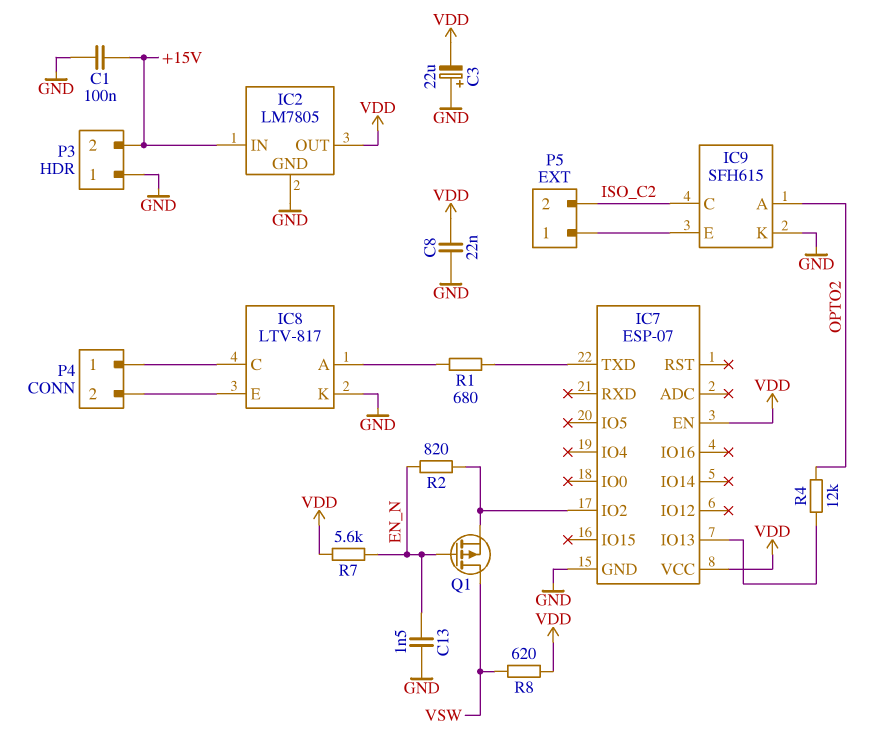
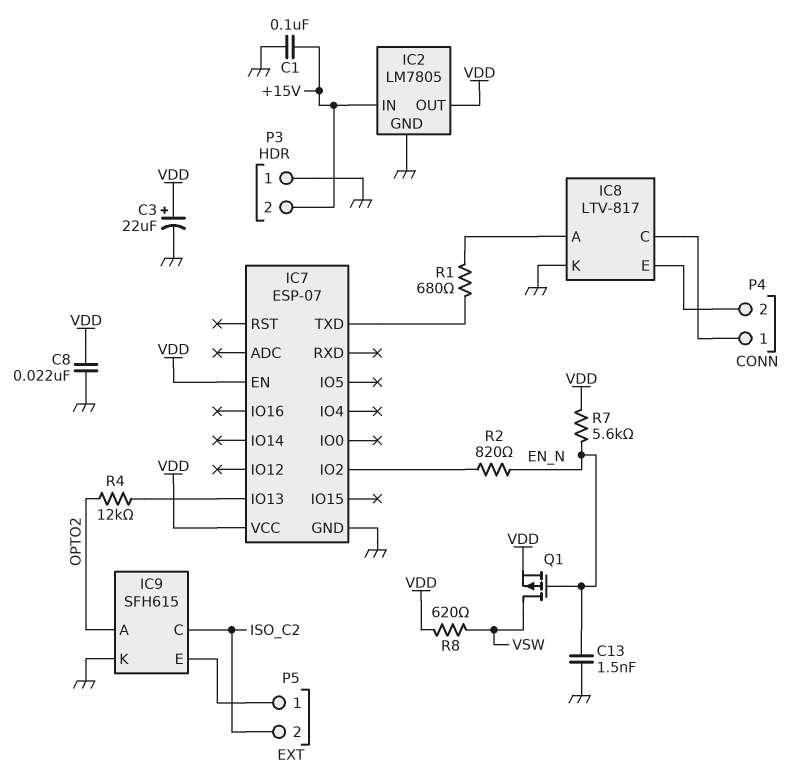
C3: 22uF (plus GND, minus VDD) -> 22uF (plus VDD, minus GND)
Q1: PMOS (G EN_N, D VSW, S IC7/IO2) -> PMOS (G EN_N, D VSW, S VDD)

